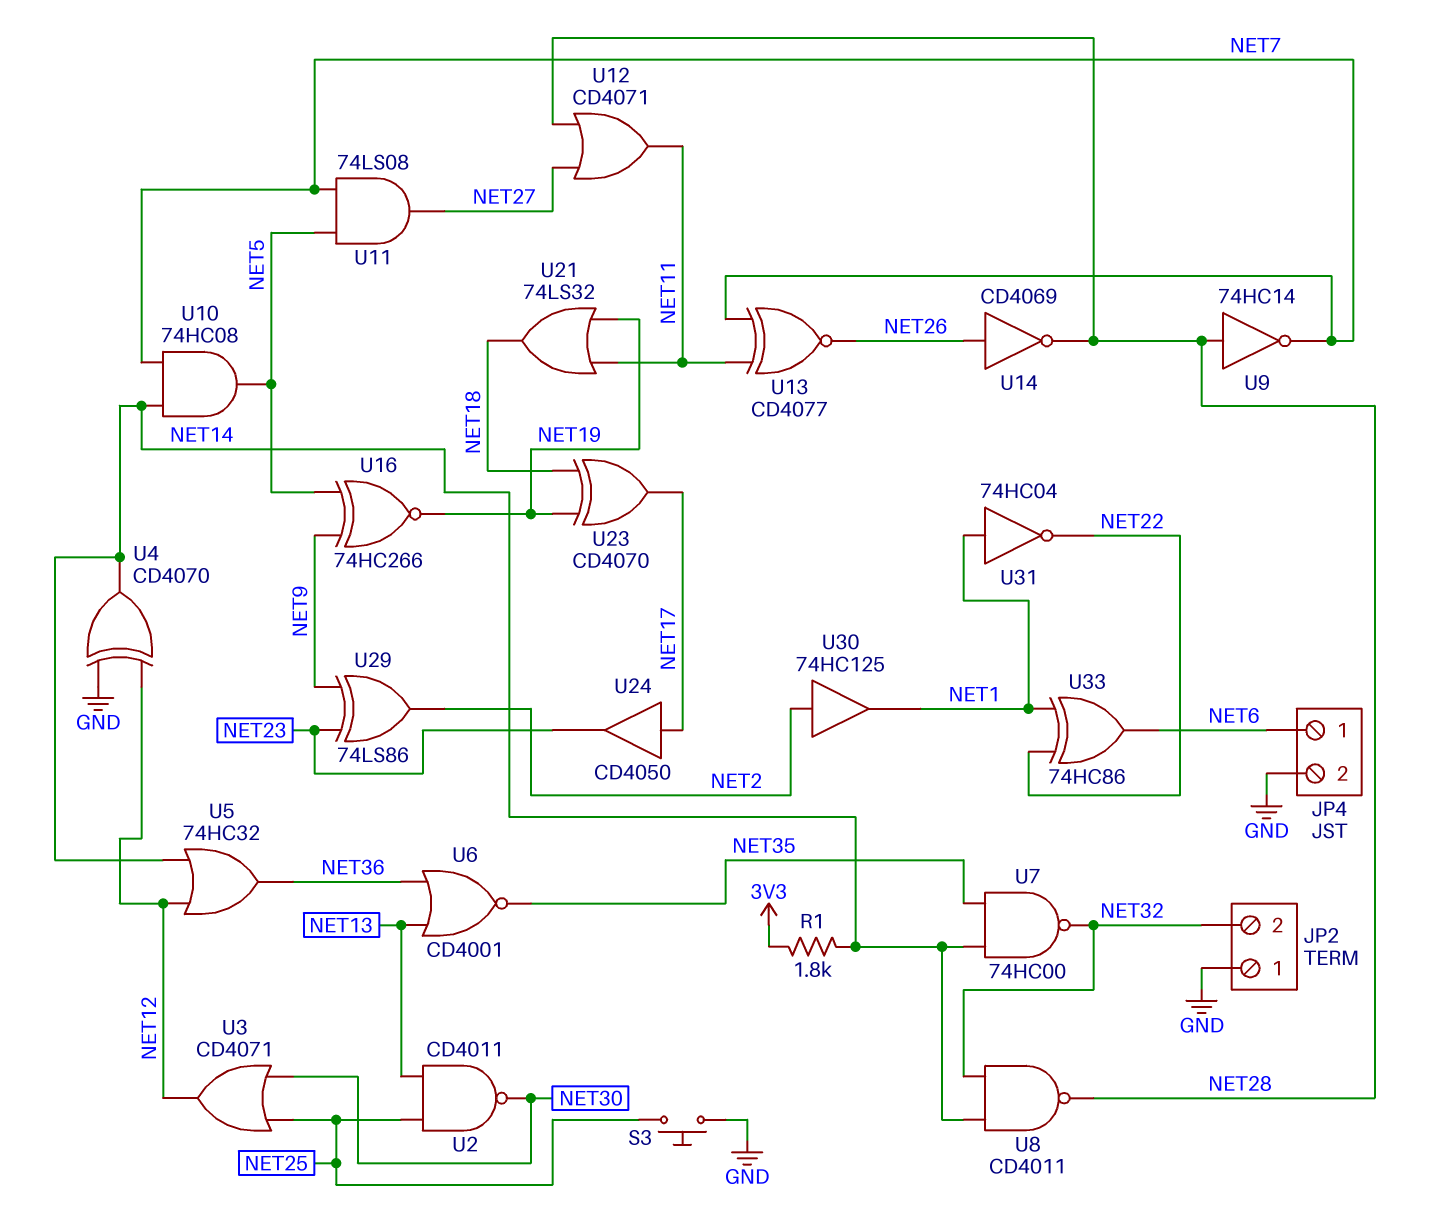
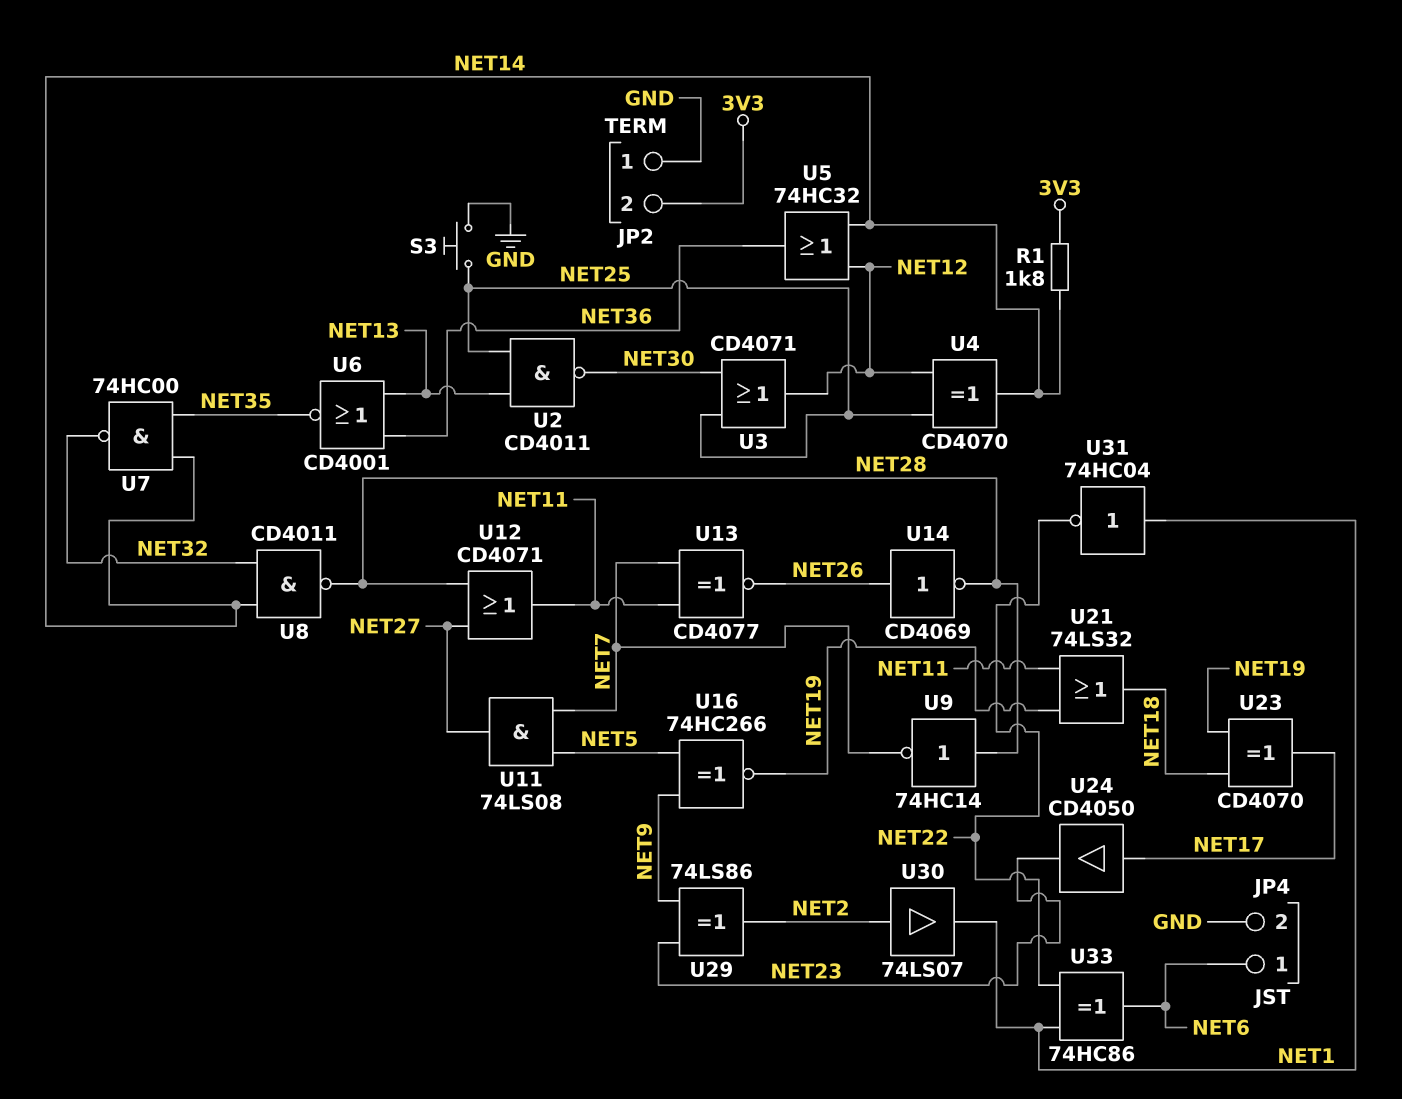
JP2 pin 2: NET32 -> 3V3
U4: XOR CD4070 (in GND, in NET12, out NET14) -> XOR CD4070 (in NET12, in NET25, out NET14)
U10: AND 74HC08 (in NET7, in NET14, out NET5) -> none
U30: buffer 74HC125 (in NET2, out NET1) -> buffer 74LS07 (in NET2, out NET1)

